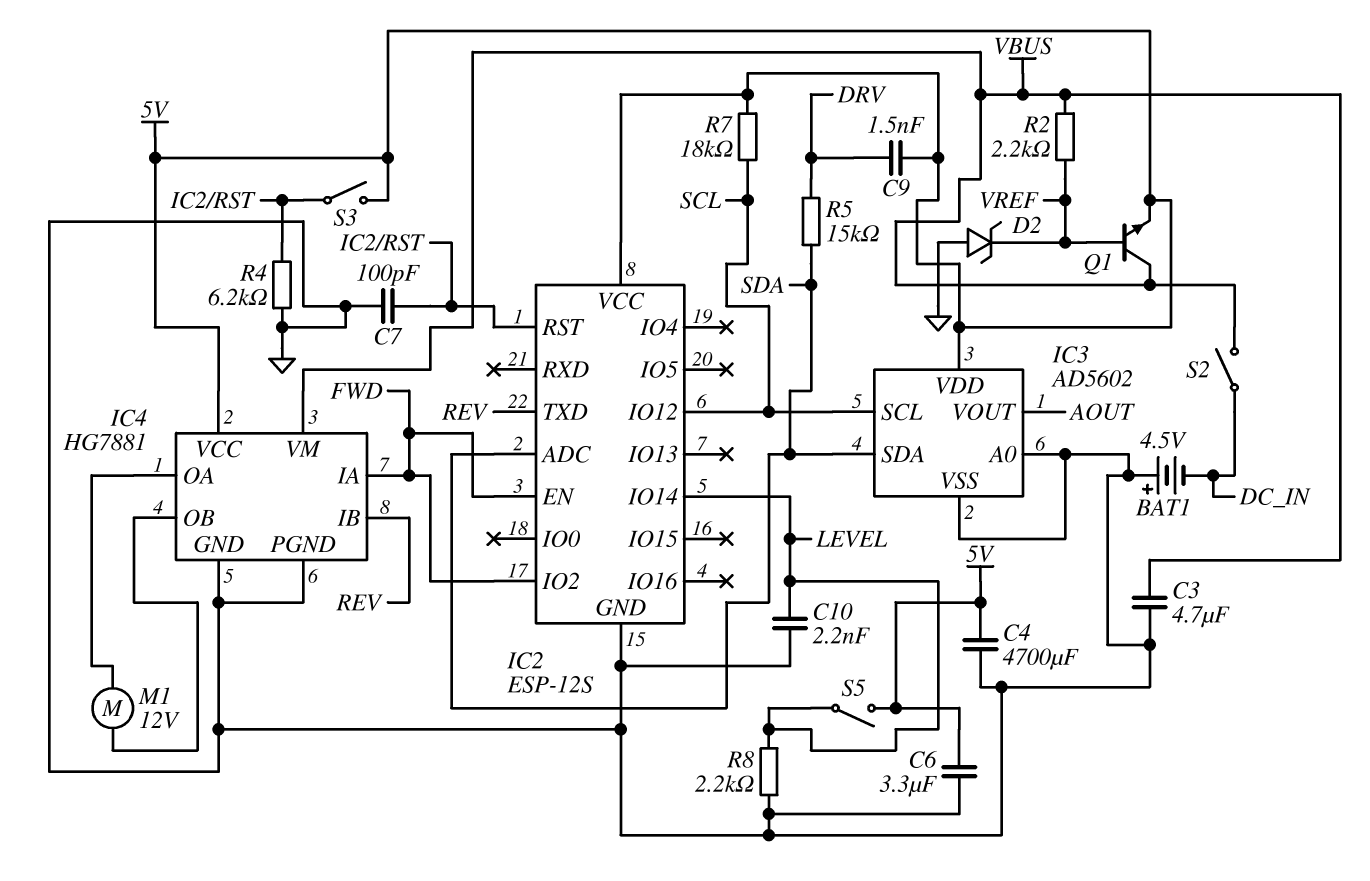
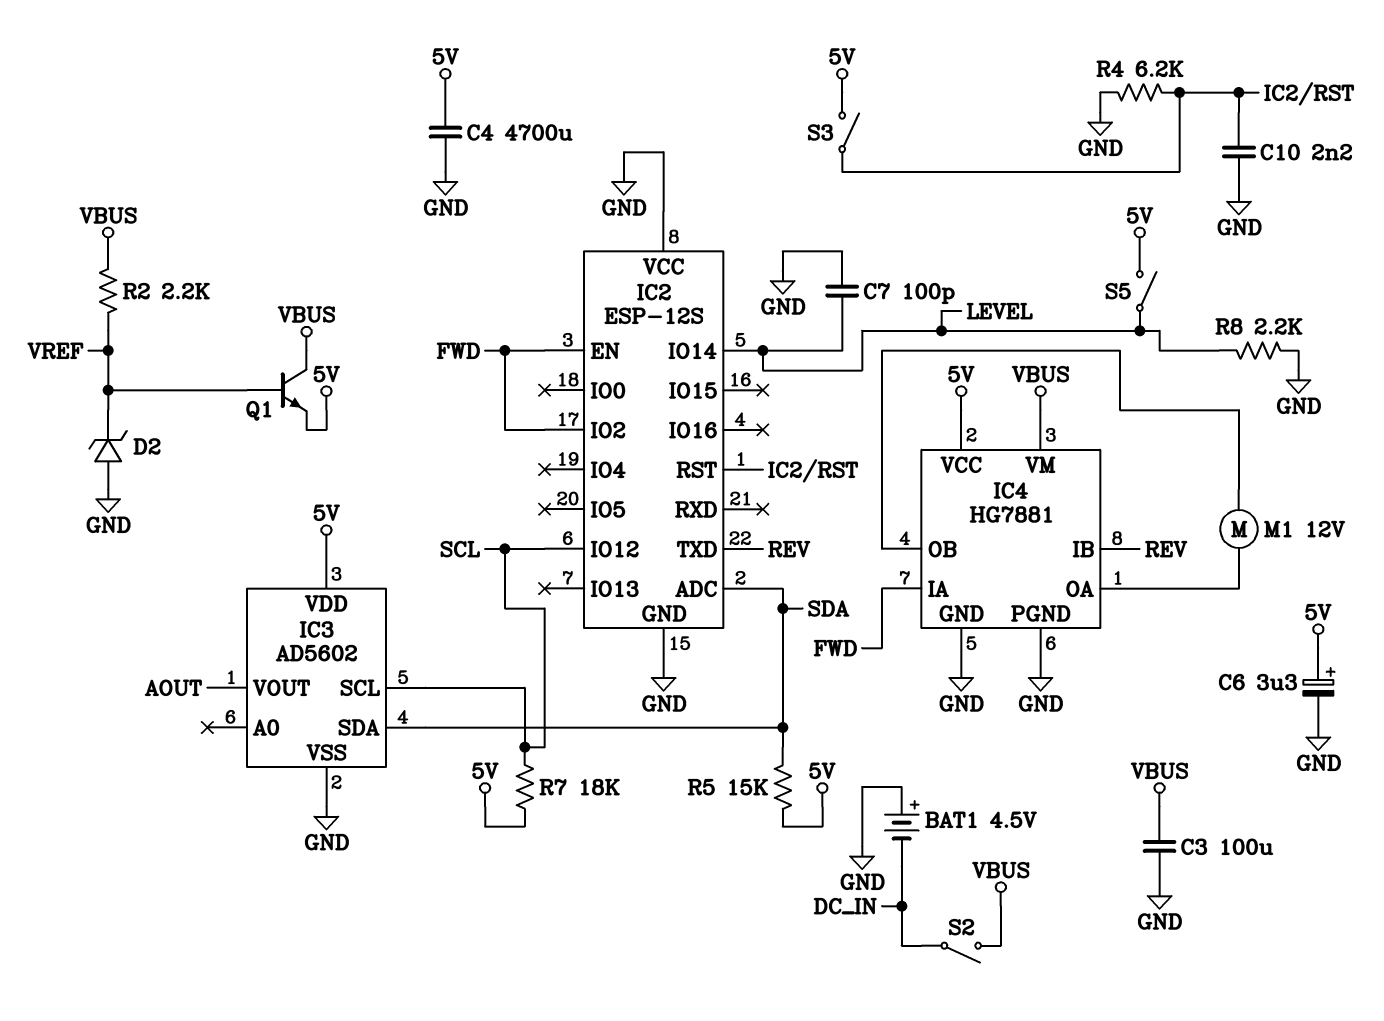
C3: 4.7uF (GND, VBUS) -> 100uF (GND, VBUS)
C6: 3.3uF (5V, GND) -> 3.3uF (plus 5V, minus GND)
C7: 100pF (GND, IC2/RST) -> 100pF (GND, LEVEL)
C9: 1.5nF (5V, DRV) -> none
C10: 2.2nF (GND, LEVEL) -> 2.2nF (GND, IC2/RST)
IC2 pin VCC: 5V -> GND
IC3 pin A0: GND -> none
R5: 15k (DRV, SDA) -> 15k (5V, SDA)

